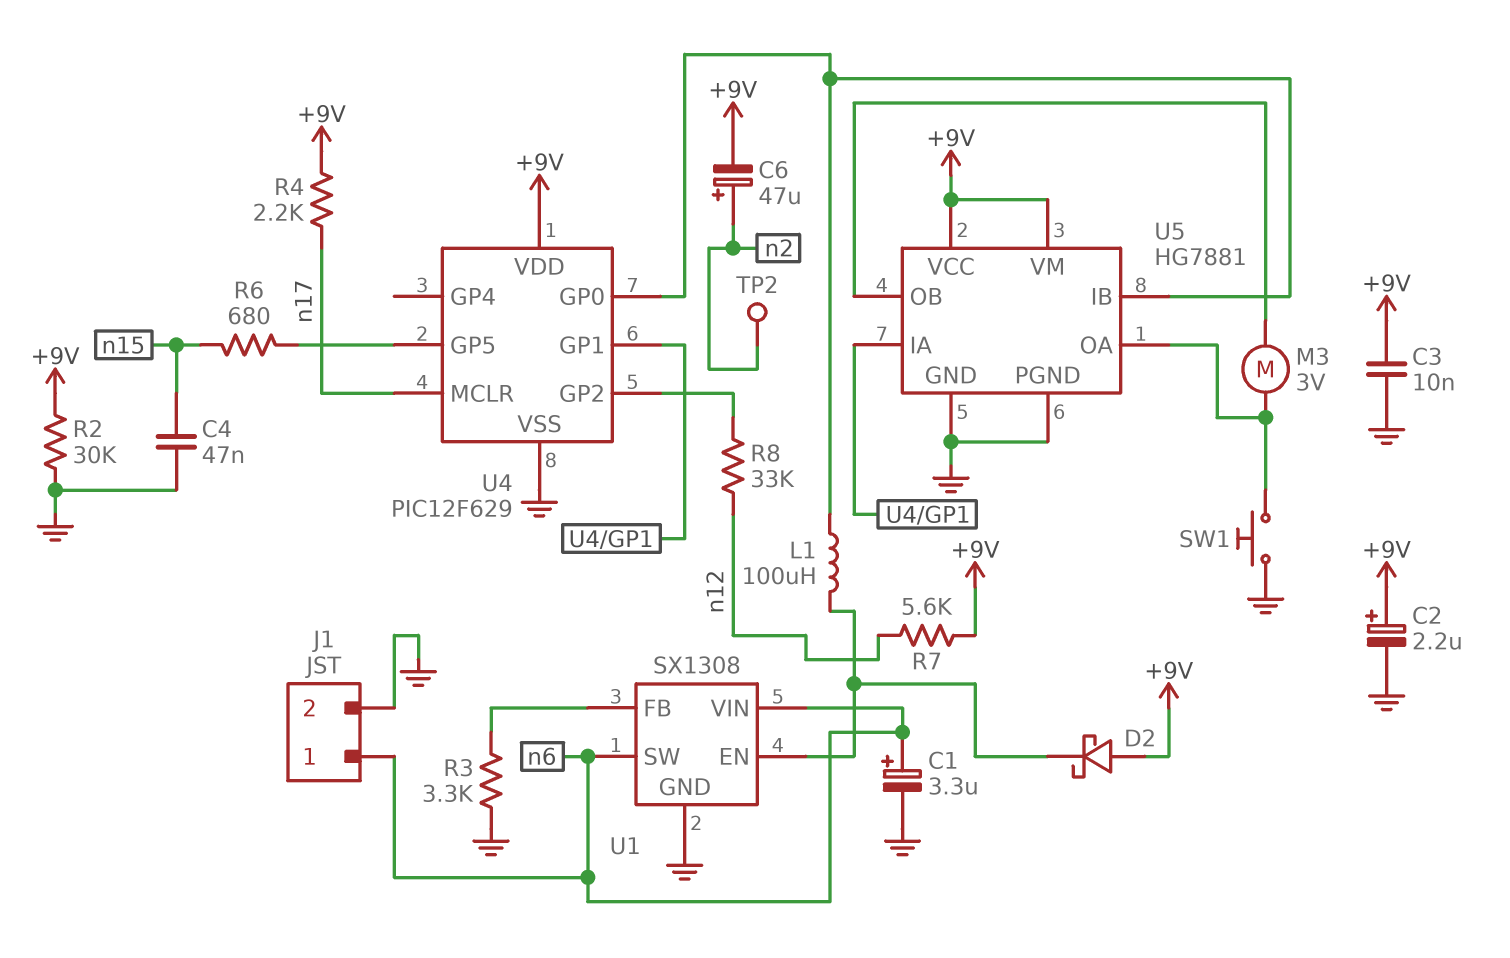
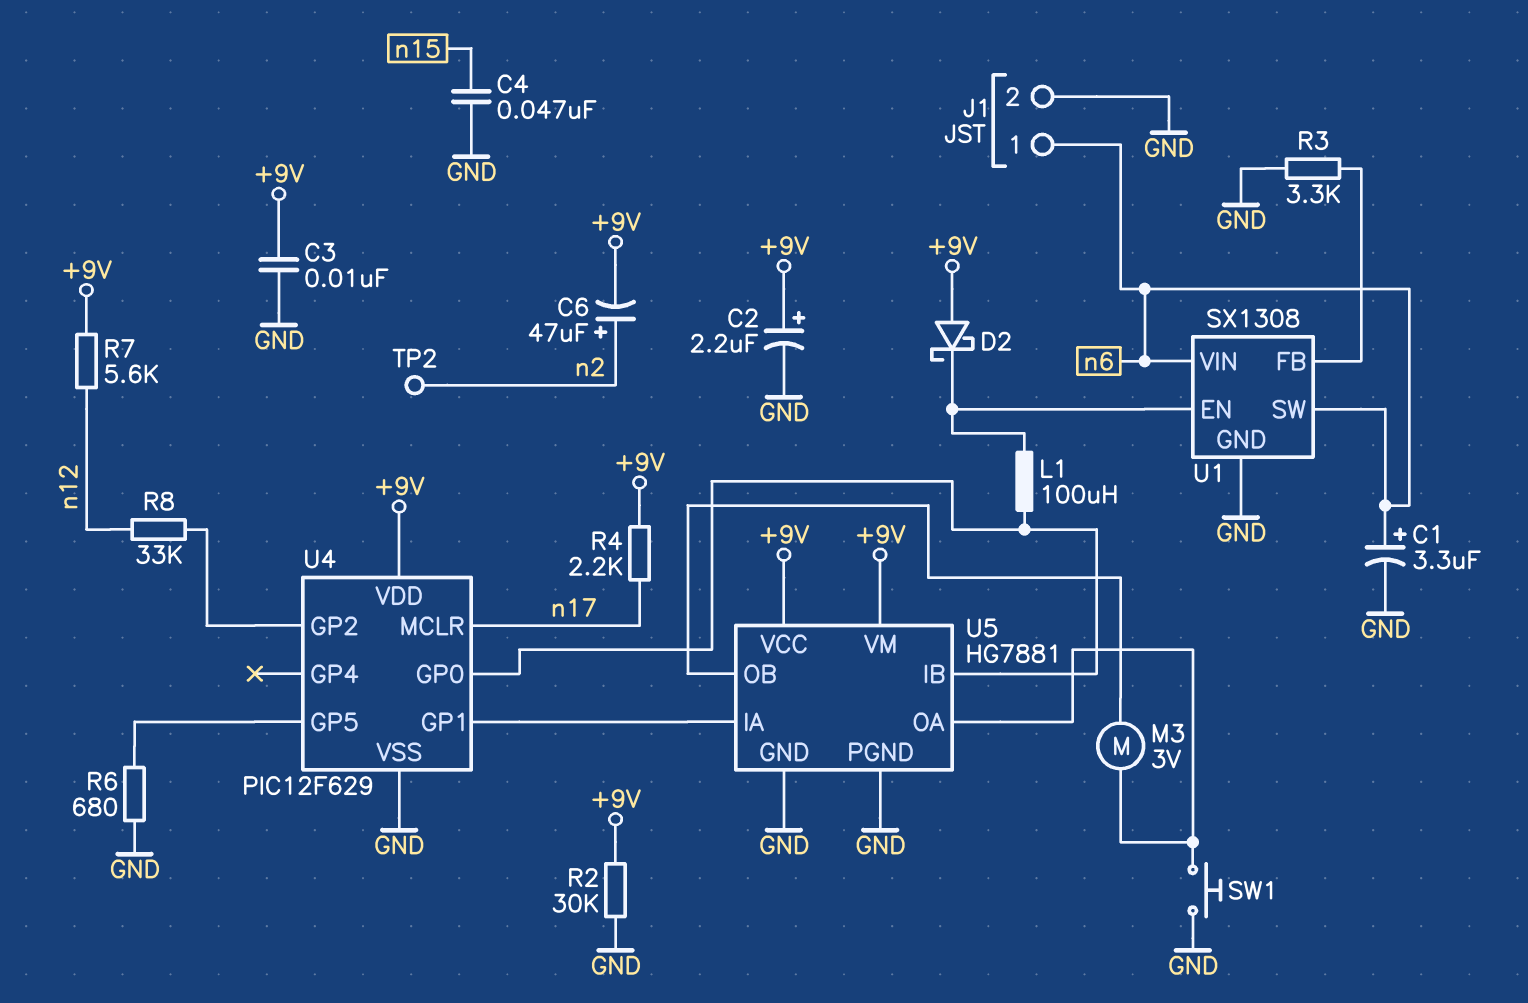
R6: 680 (U4/GP5, n15) -> 680 (GND, U4/GP5)

